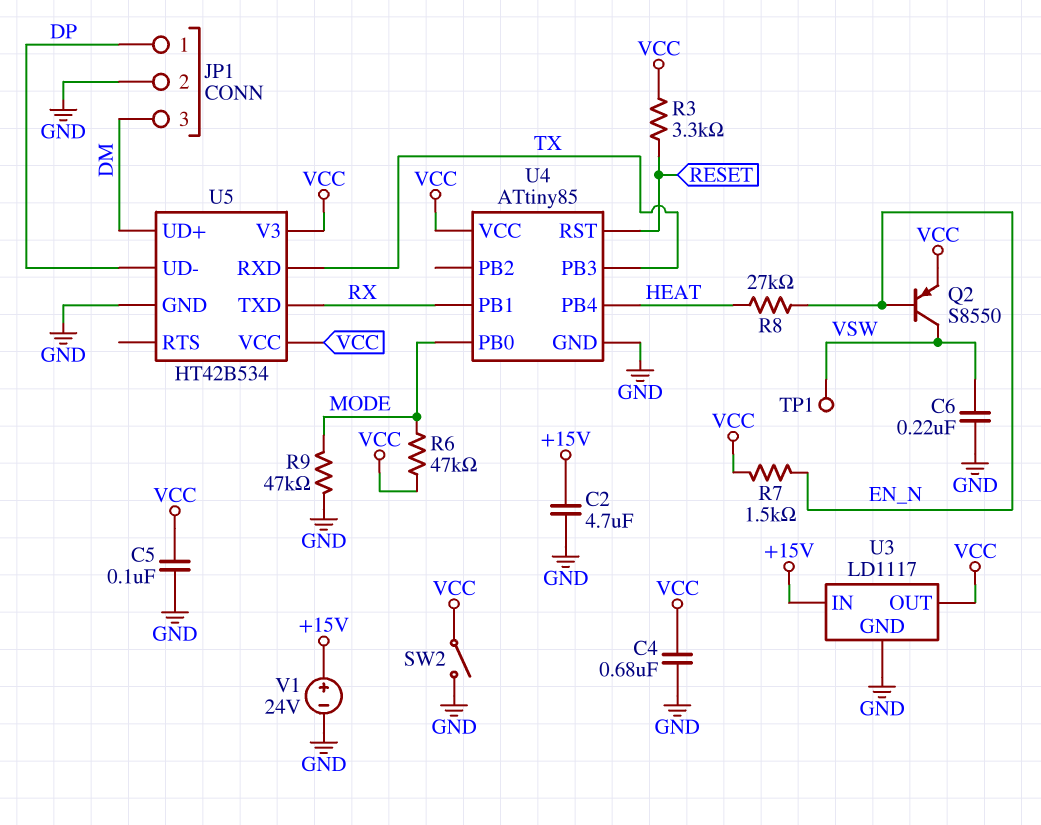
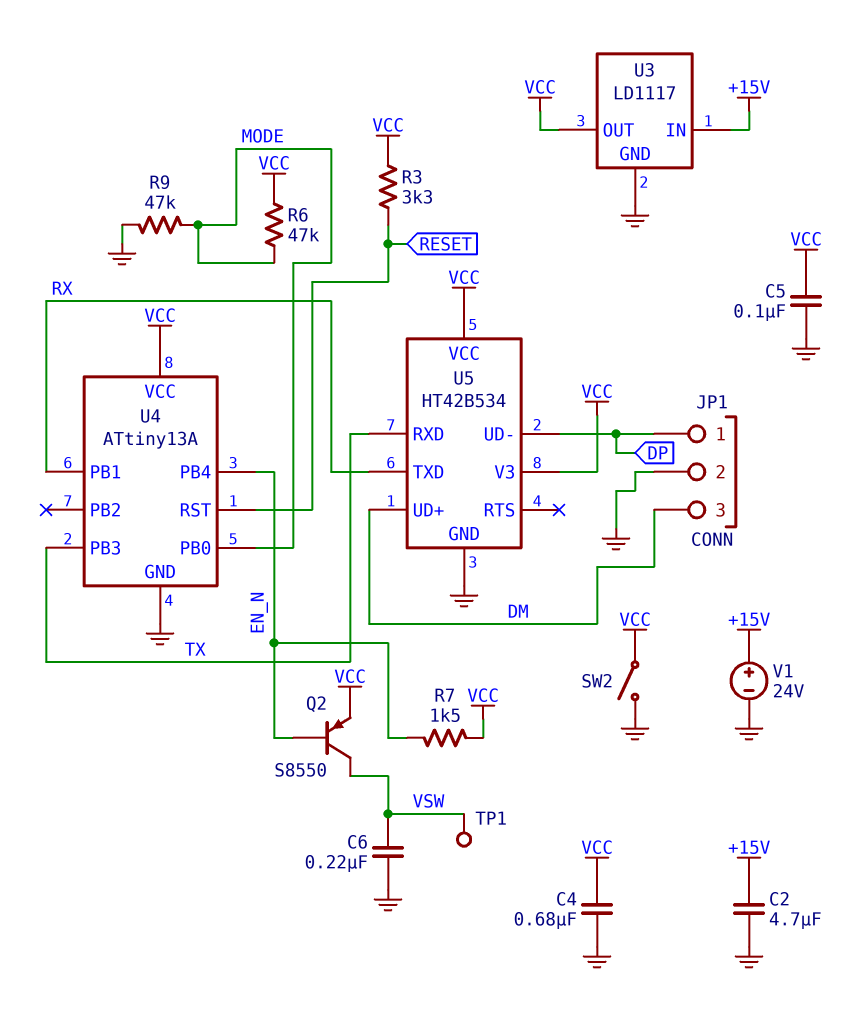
R8: 27k (EN_N, HEAT) -> none
U4: ATtiny85 -> ATtiny13A
U4 pin PB4: HEAT -> EN_N

